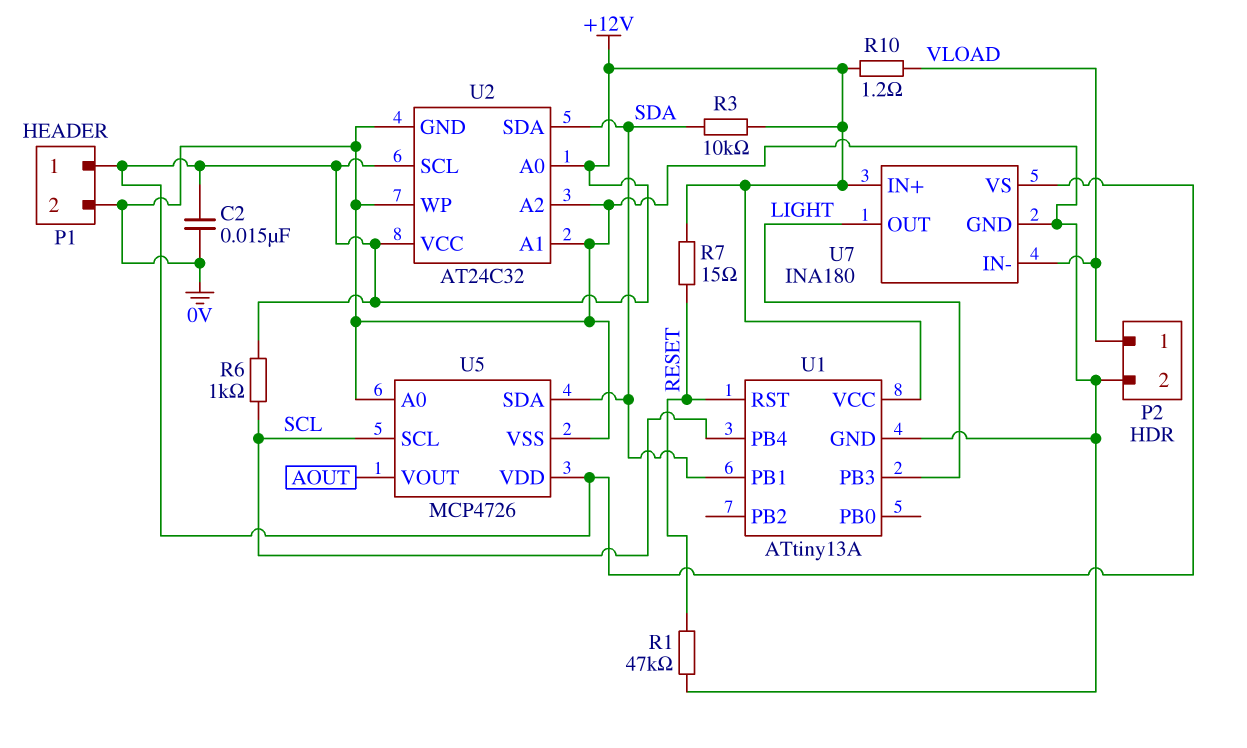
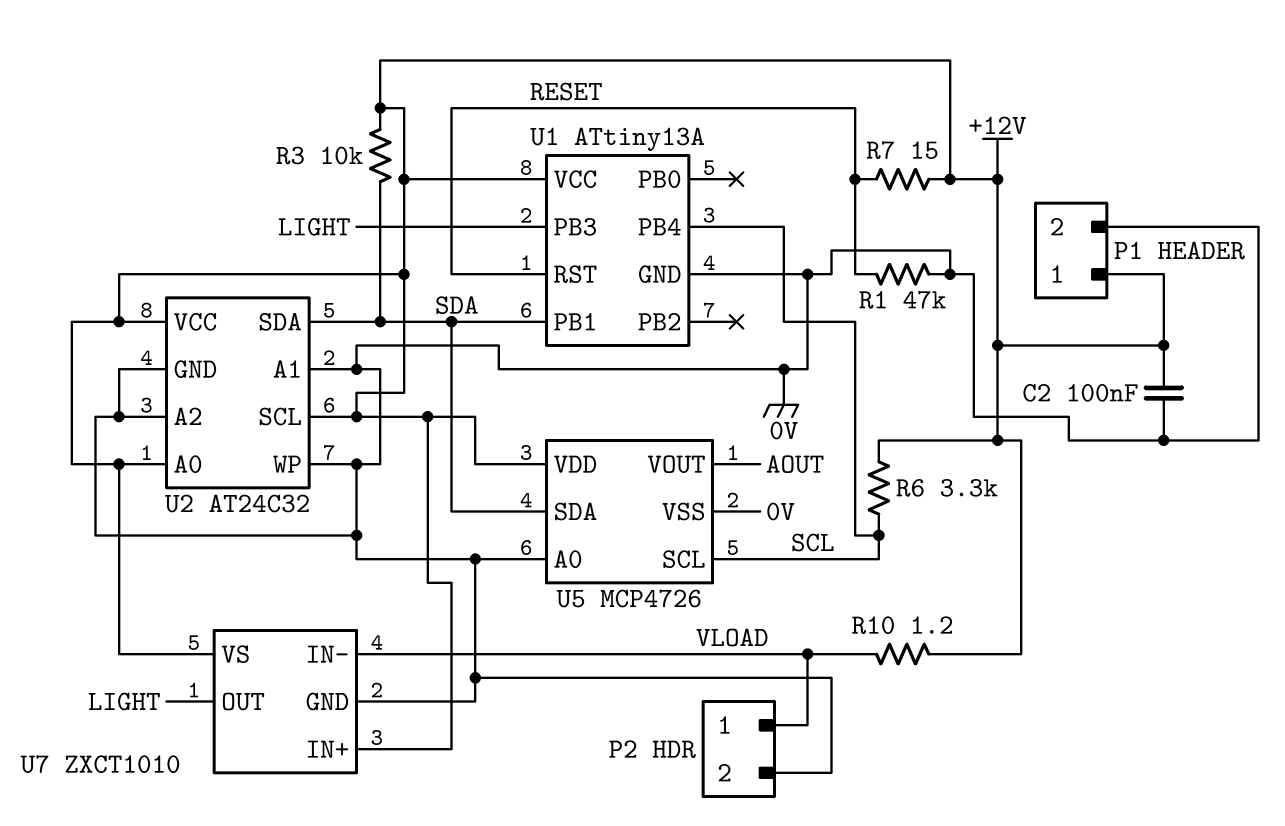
C2: 15nF (+12V, 0V) -> 100nF (+12V, 0V)
R6: 1k (+12V, SCL) -> 3.3k (+12V, SCL)
U7: INA180 -> ZXCT1010

